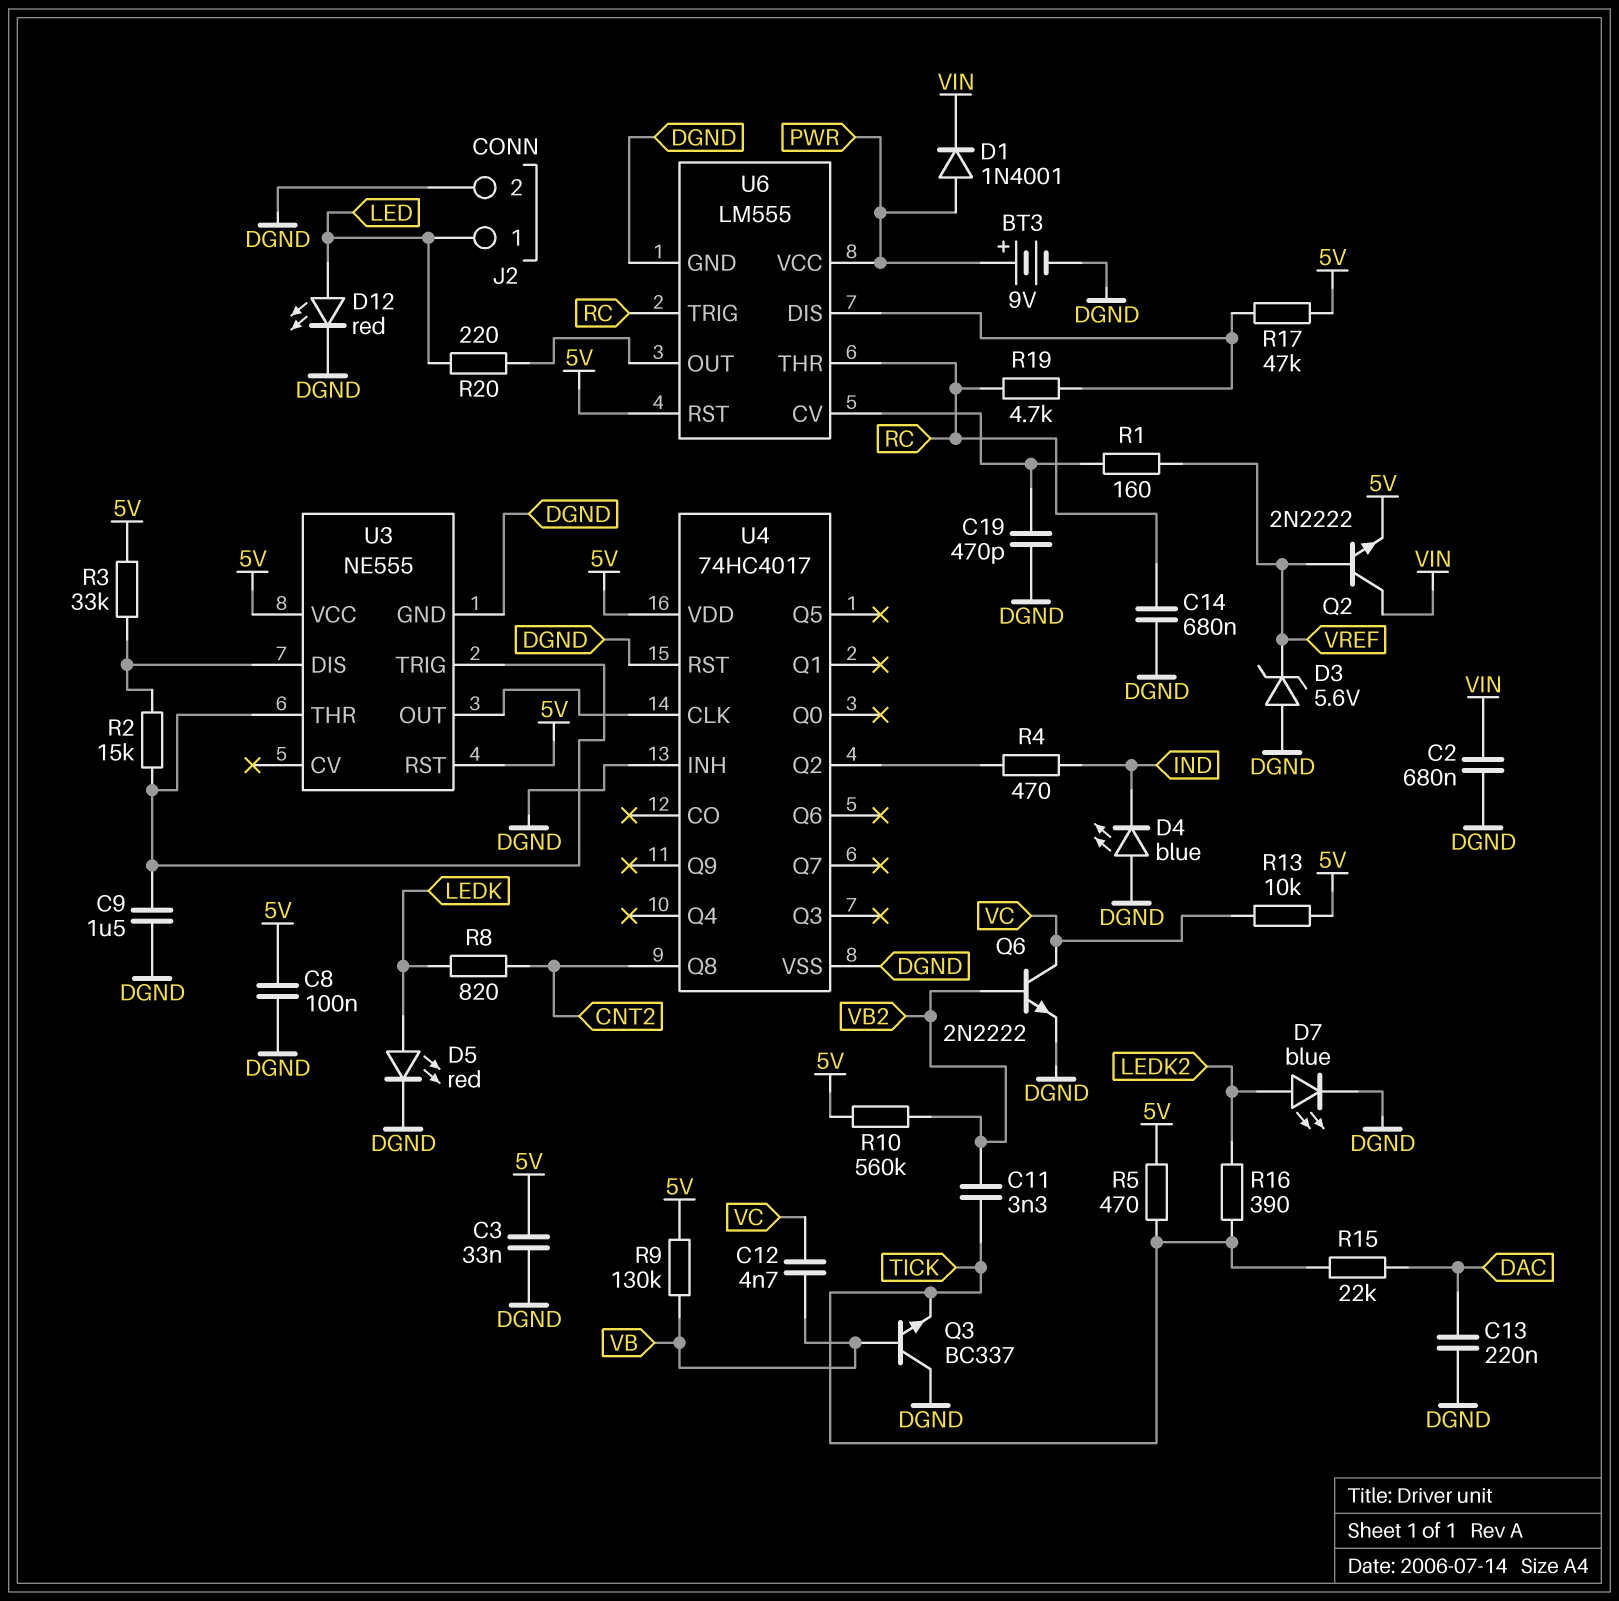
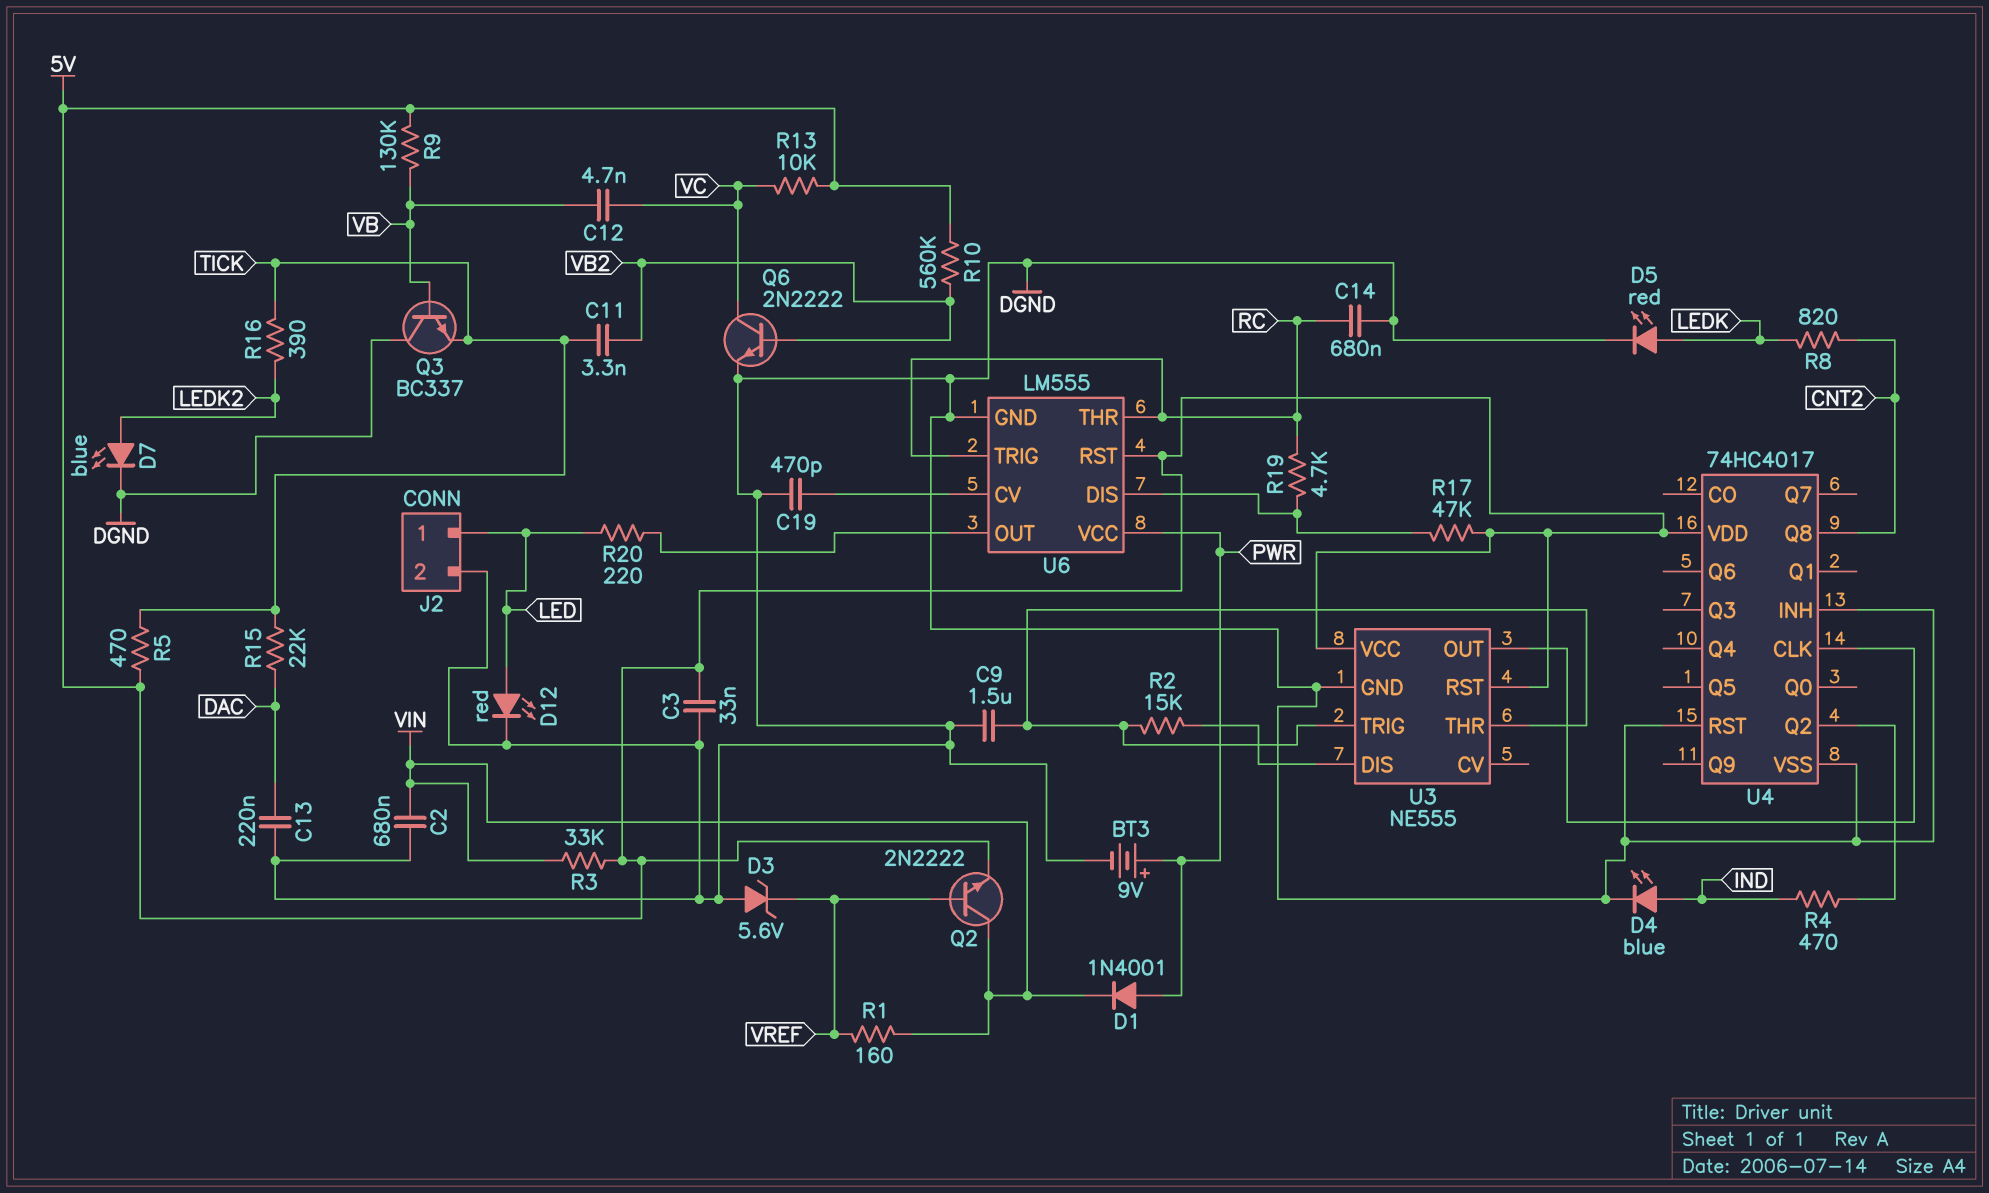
C8: 100nF (5V, DGND) -> none
D4: LED blue (A DGND, K IND) -> LED blue (A IND, K DGND)
R1: 160 (U6/CV, VREF) -> 160 (VIN, VREF)
R3: 33k (5V, U3/DIS) -> 33k (5V, VIN)

